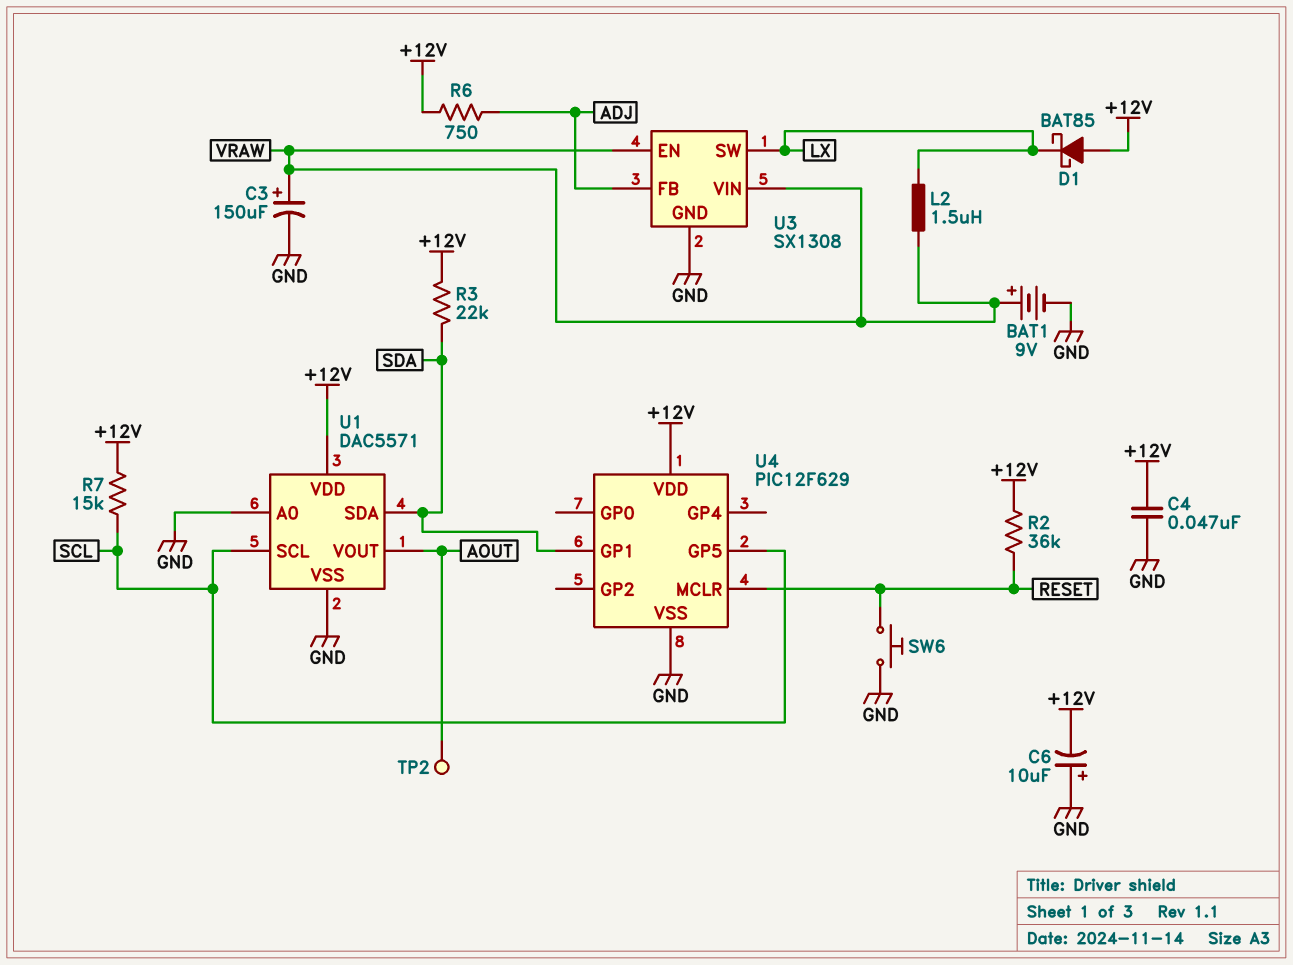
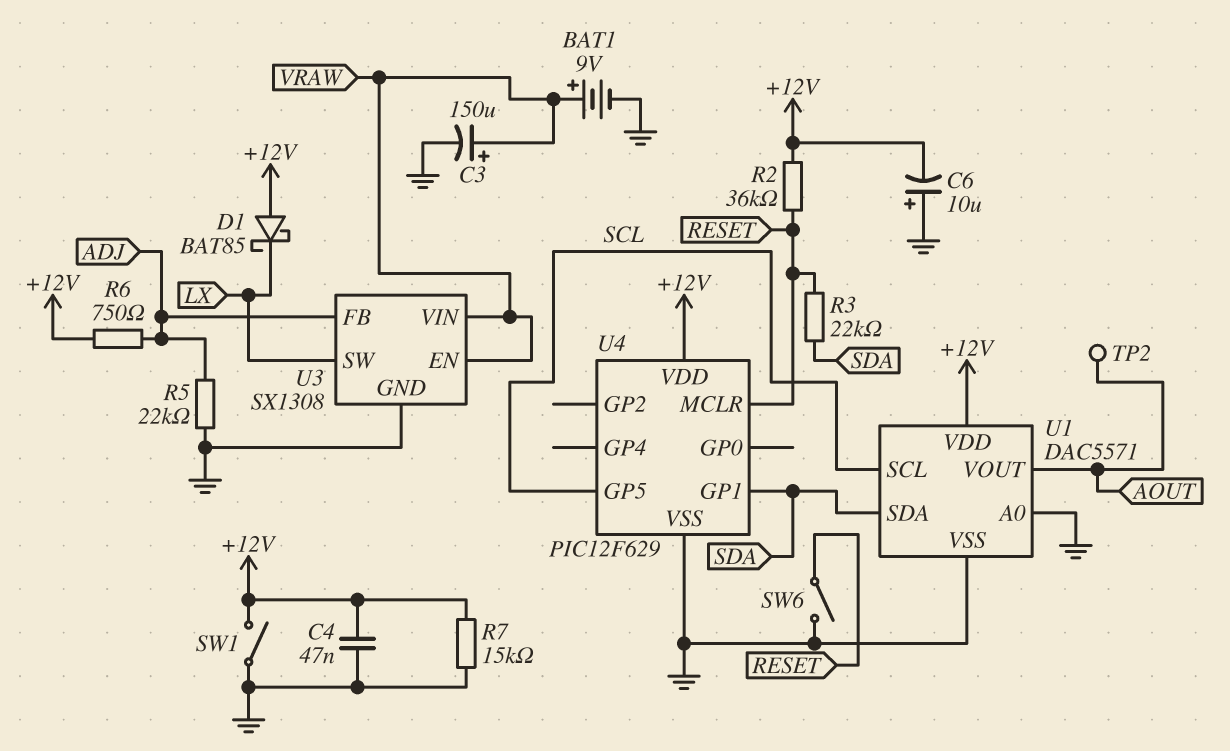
L2: 1.5uH (LX, VRAW) -> none
R3: 22k (+12V, SDA) -> 22k (RESET, SDA)
R5: none -> 22k (ADJ, GND)
R7: 15k (+12V, SCL) -> 15k (+12V, GND)
SW1: none -> switch (+12V, GND)
SW6: button (GND, RESET) -> switch (GND, RESET)

